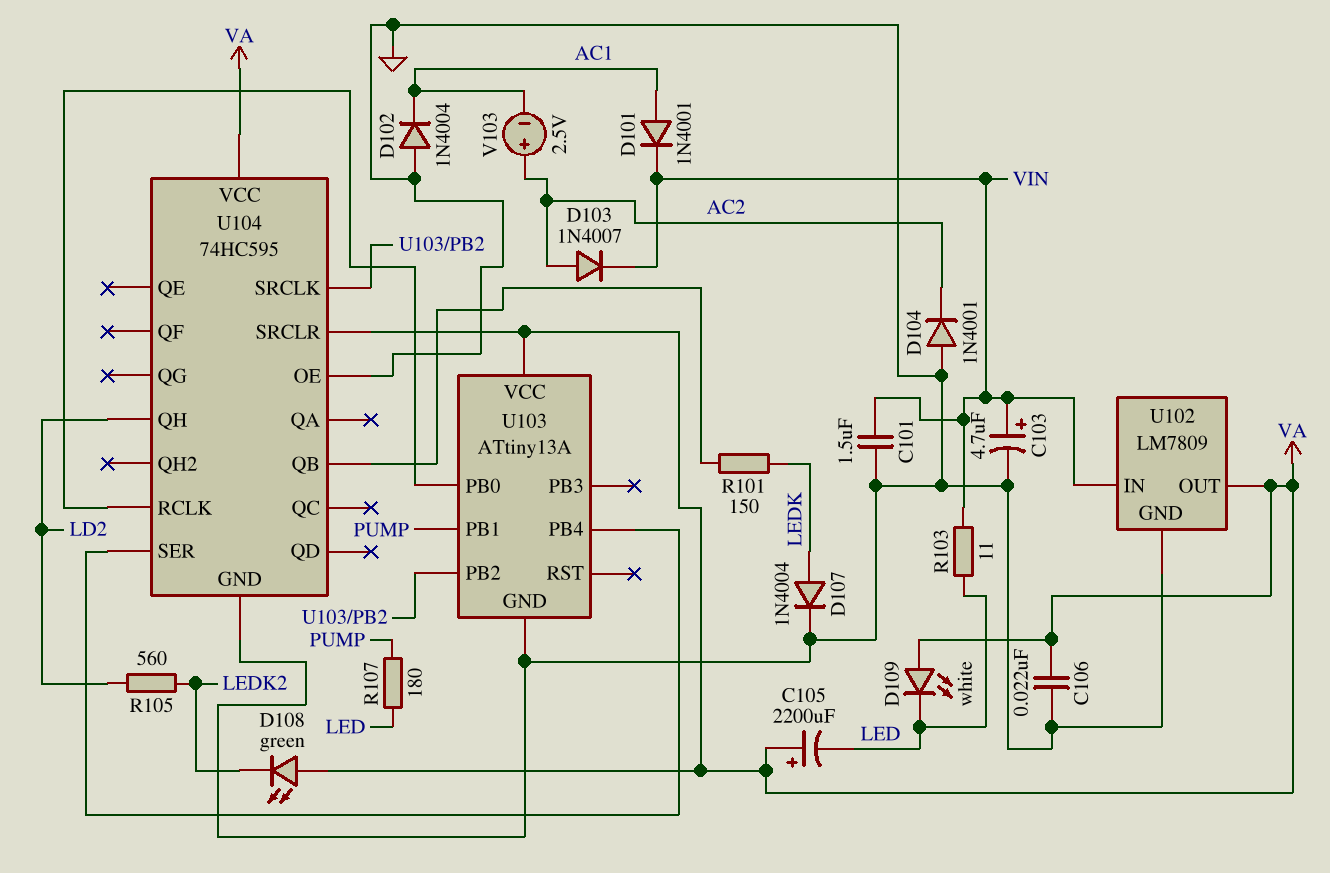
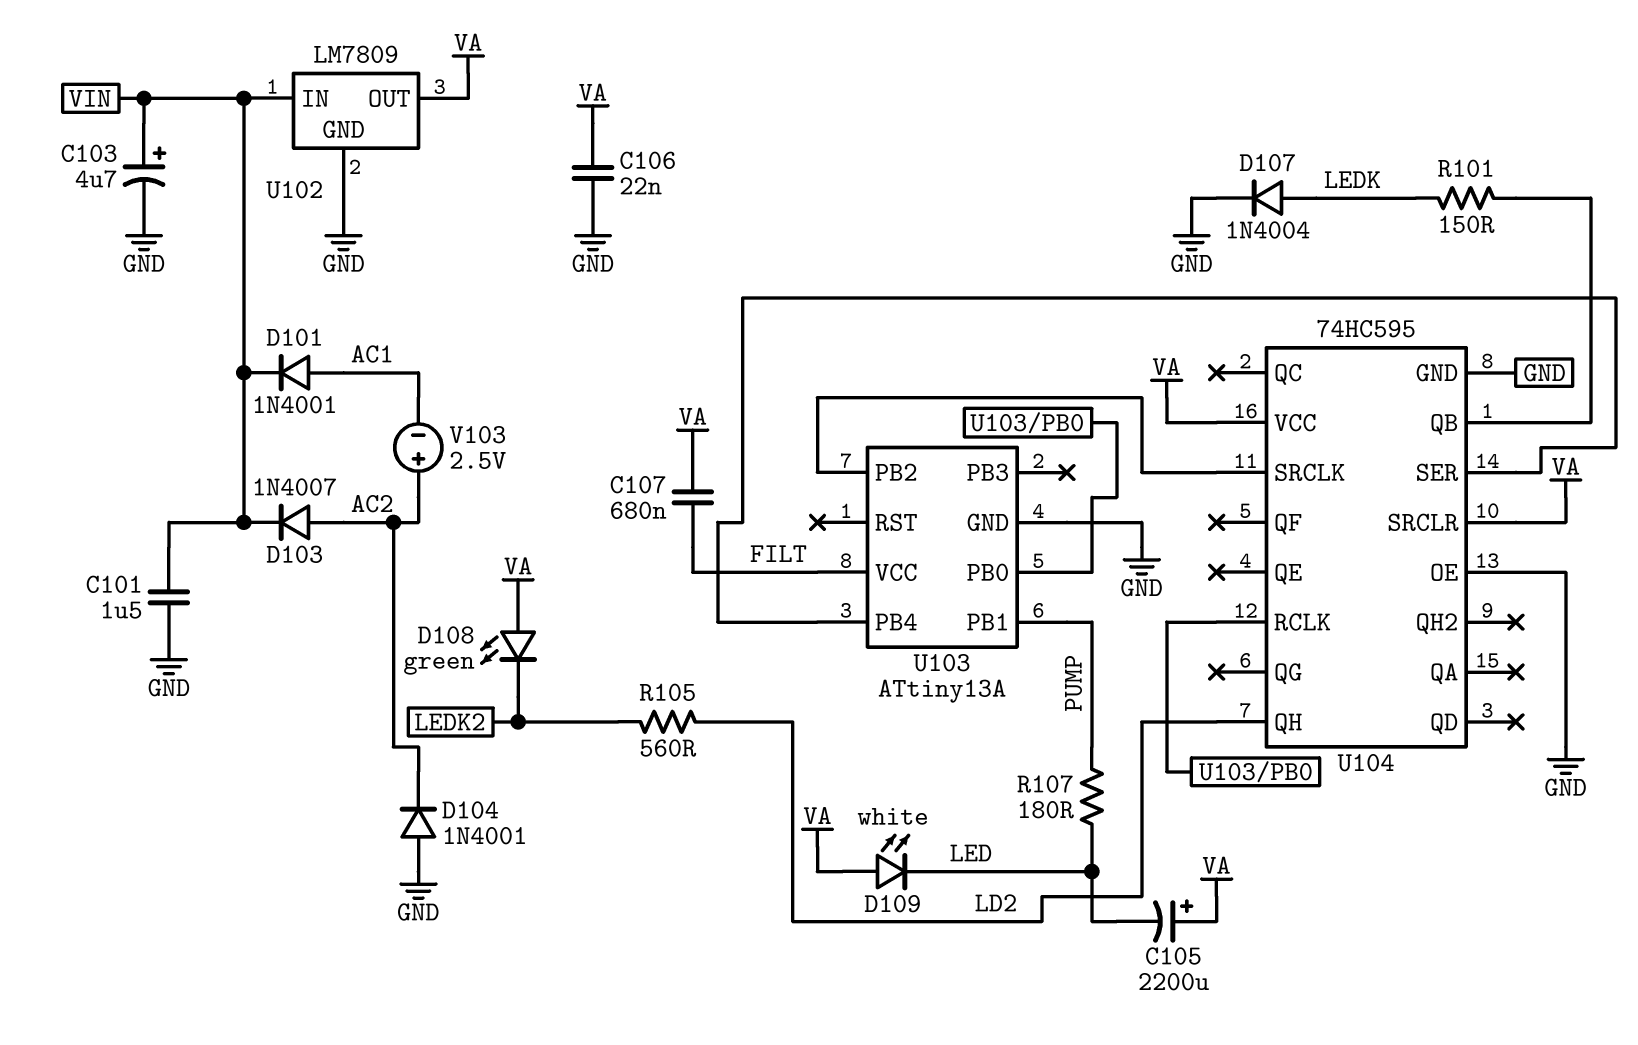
C107: none -> 680nF (FILT, VA)
D102: diode 1N4004 (A GND, K AC1) -> none
R103: 11 (LED, VIN) -> none
U103 pin VCC: VA -> FILT

